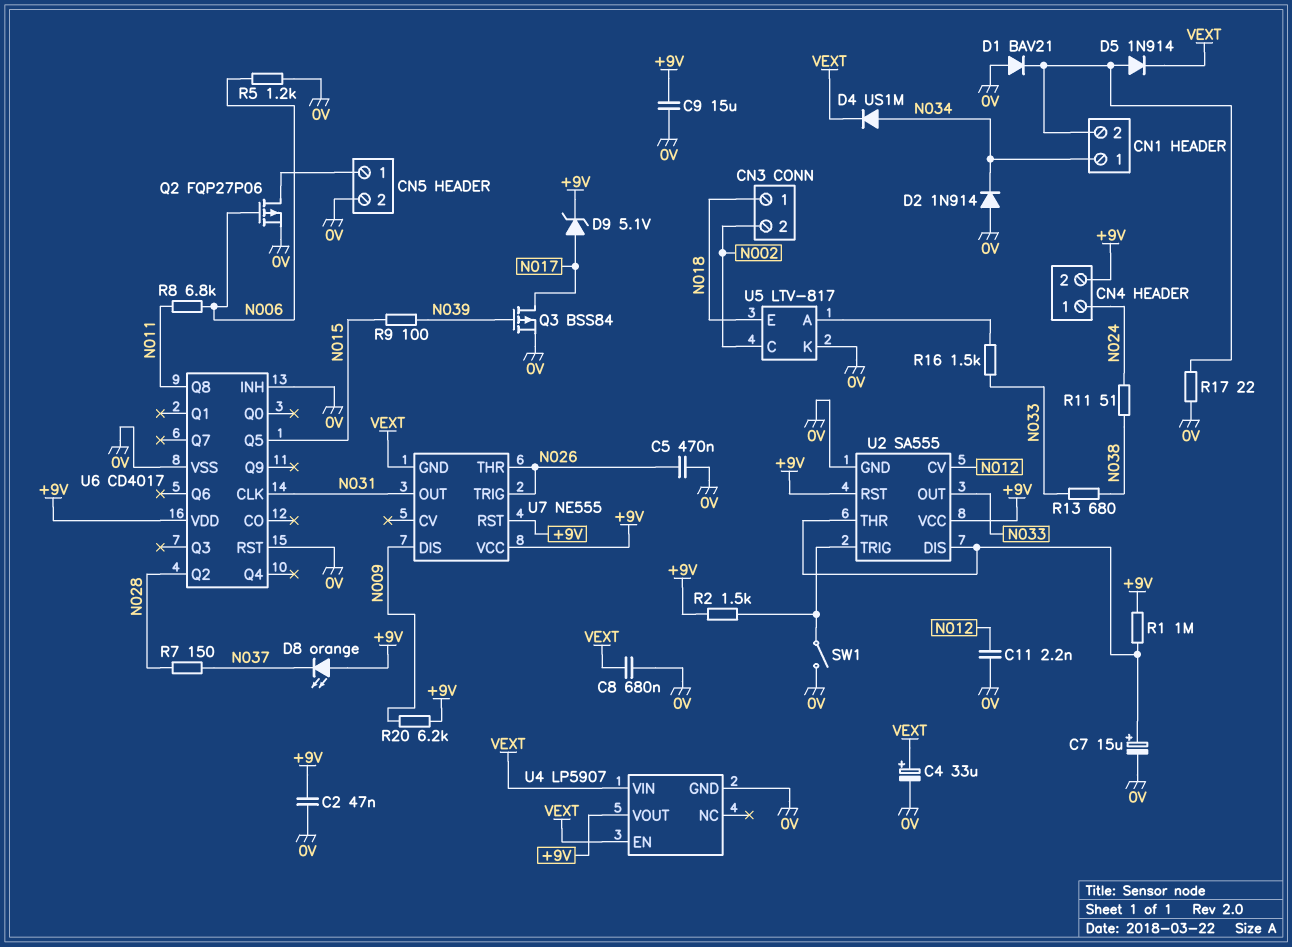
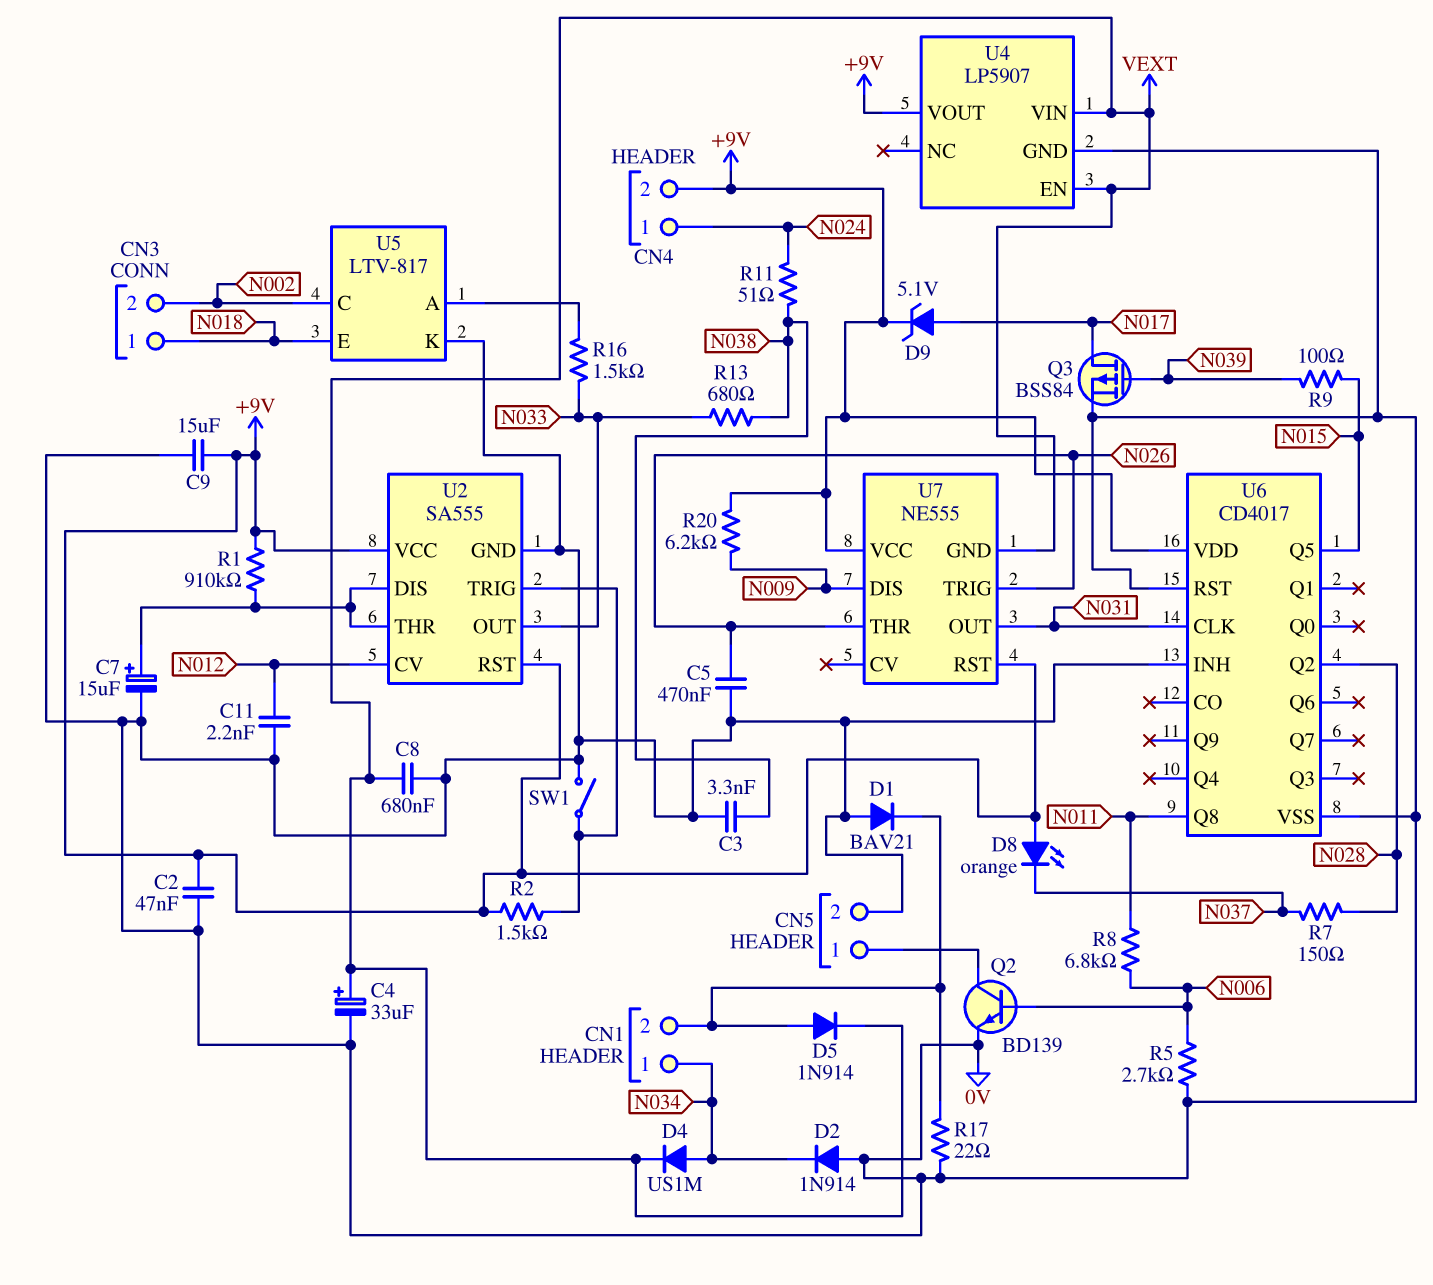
C3: none -> 3.3nF (0V, N038)
Q2: PMOS FQP27P06 (G N006, D CN5/1, S 0V) -> NPN BD139 (B N006, C CN5/1, E 0V)
R1: 1M (+9V, U2/DIS) -> 910k (+9V, U2/DIS)
R5: 1.2k (0V, N006) -> 2.7k (0V, N006)

